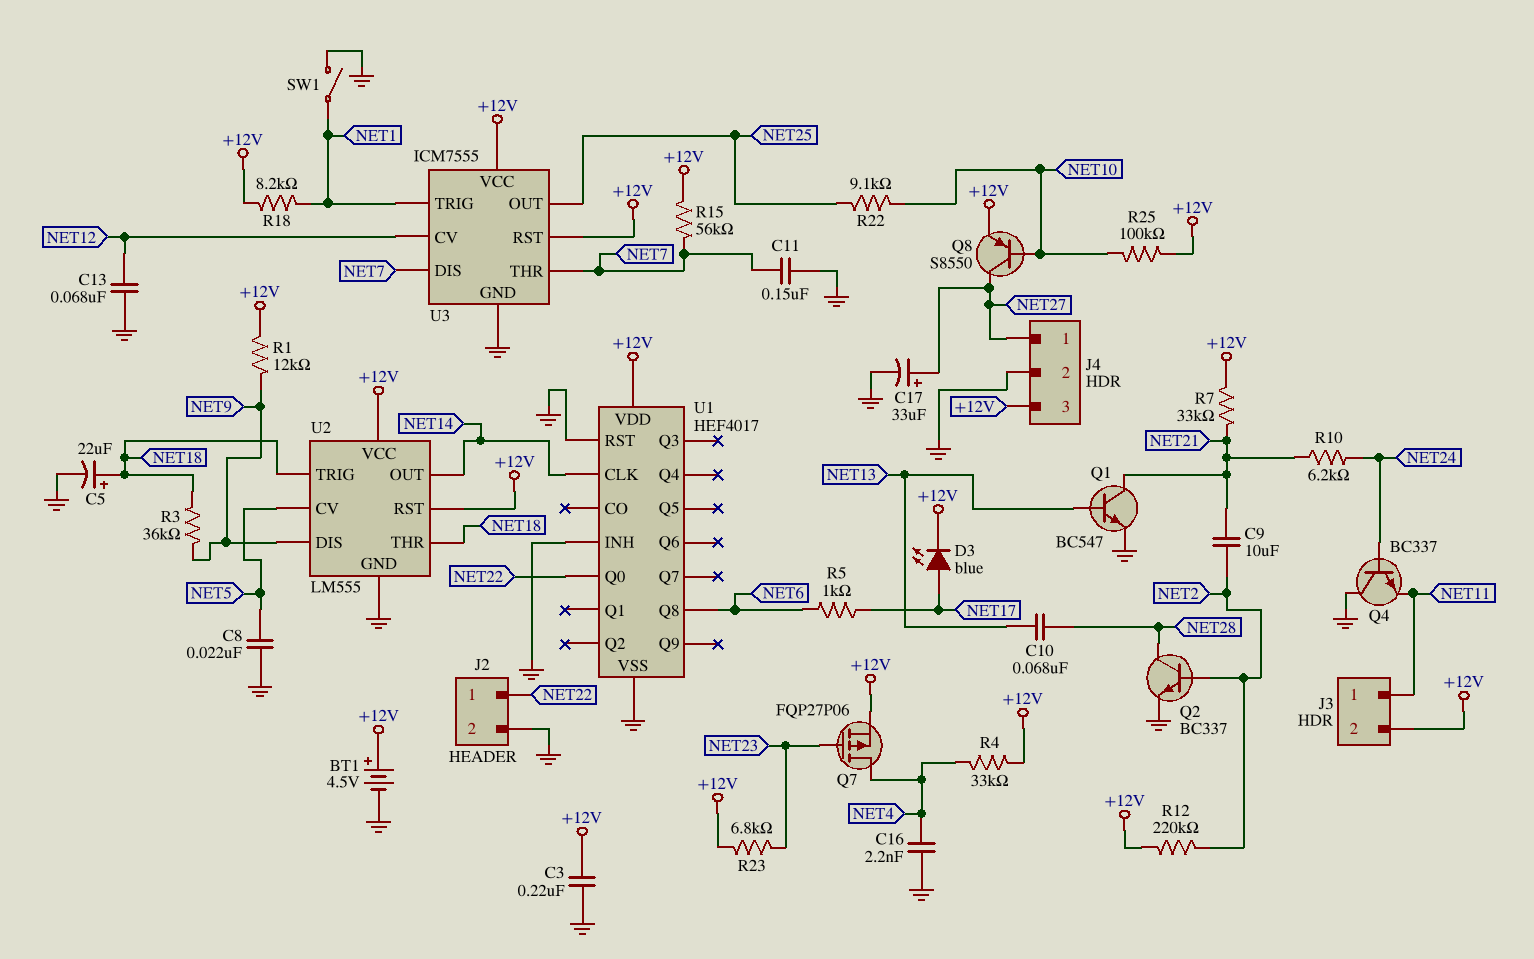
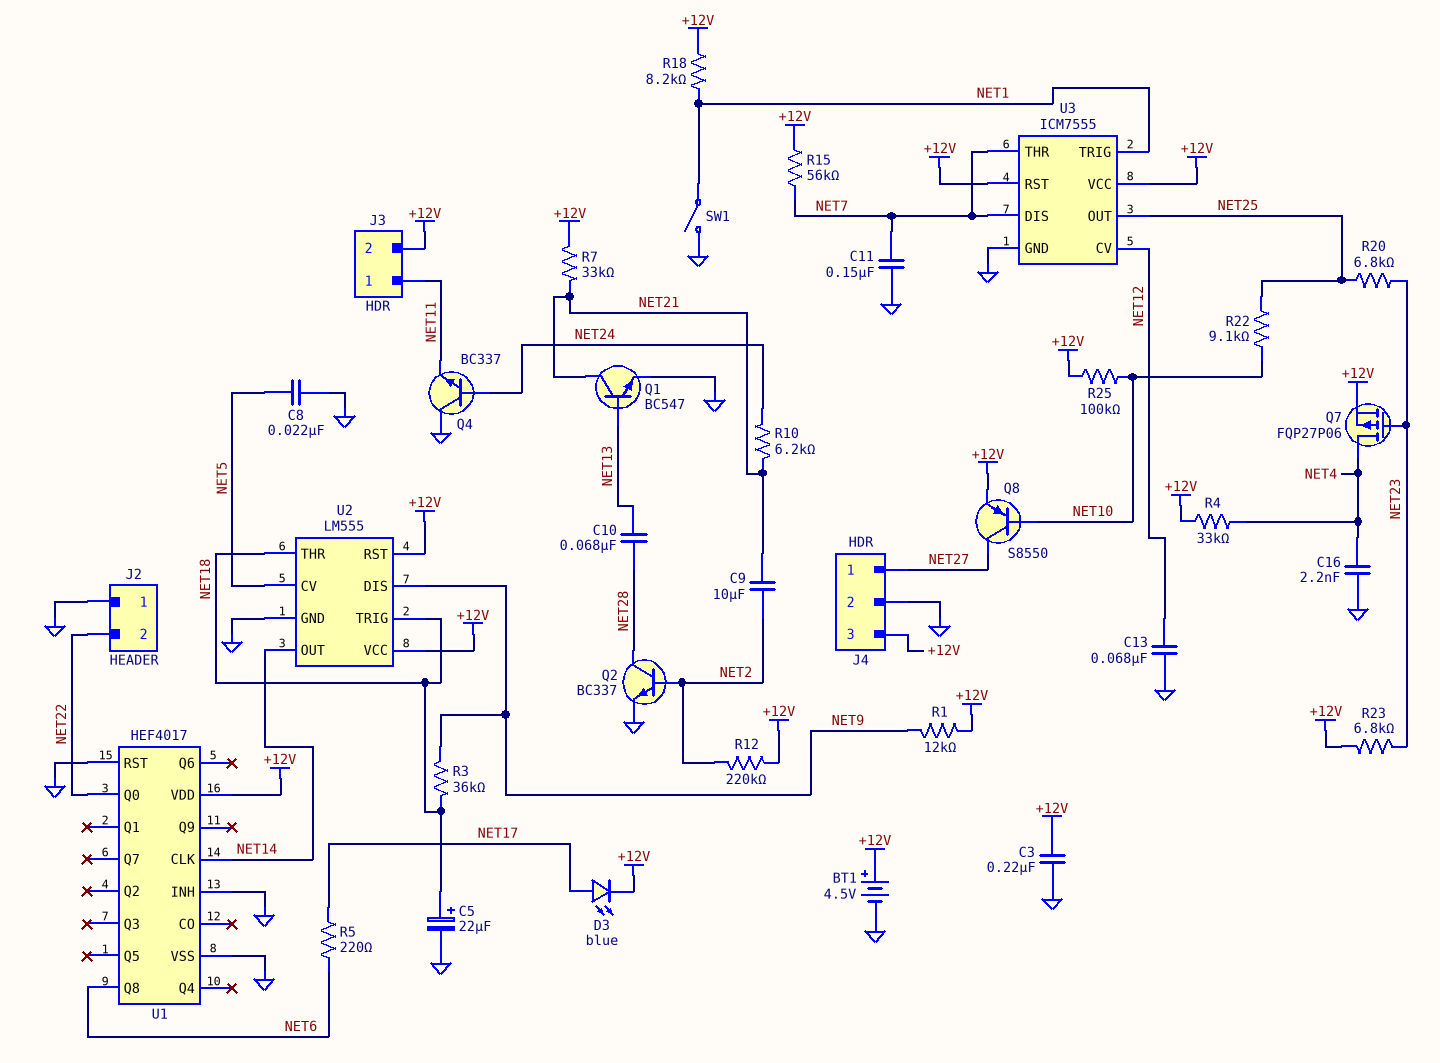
C17: 33uF (plus NET27, minus GND) -> none
J2 pin 1: NET22 -> GND
J2 pin 2: GND -> NET22
R5: 1k (NET6, NET17) -> 220 (NET6, NET17)
R20: none -> 6.8k (NET23, NET25)

